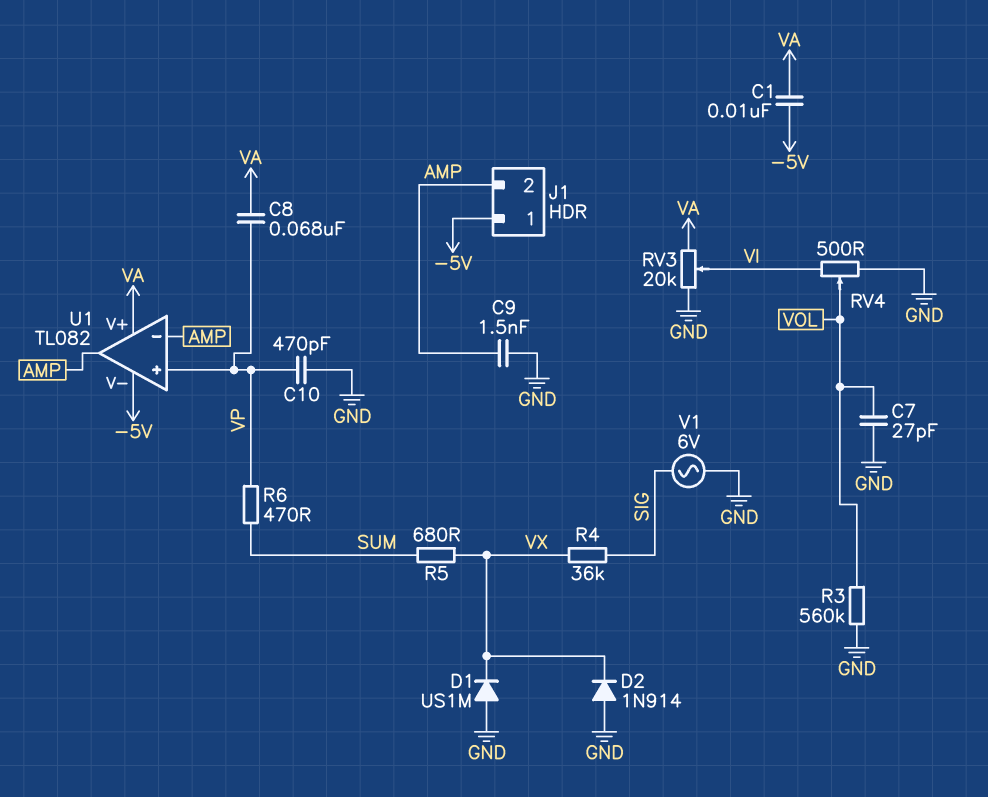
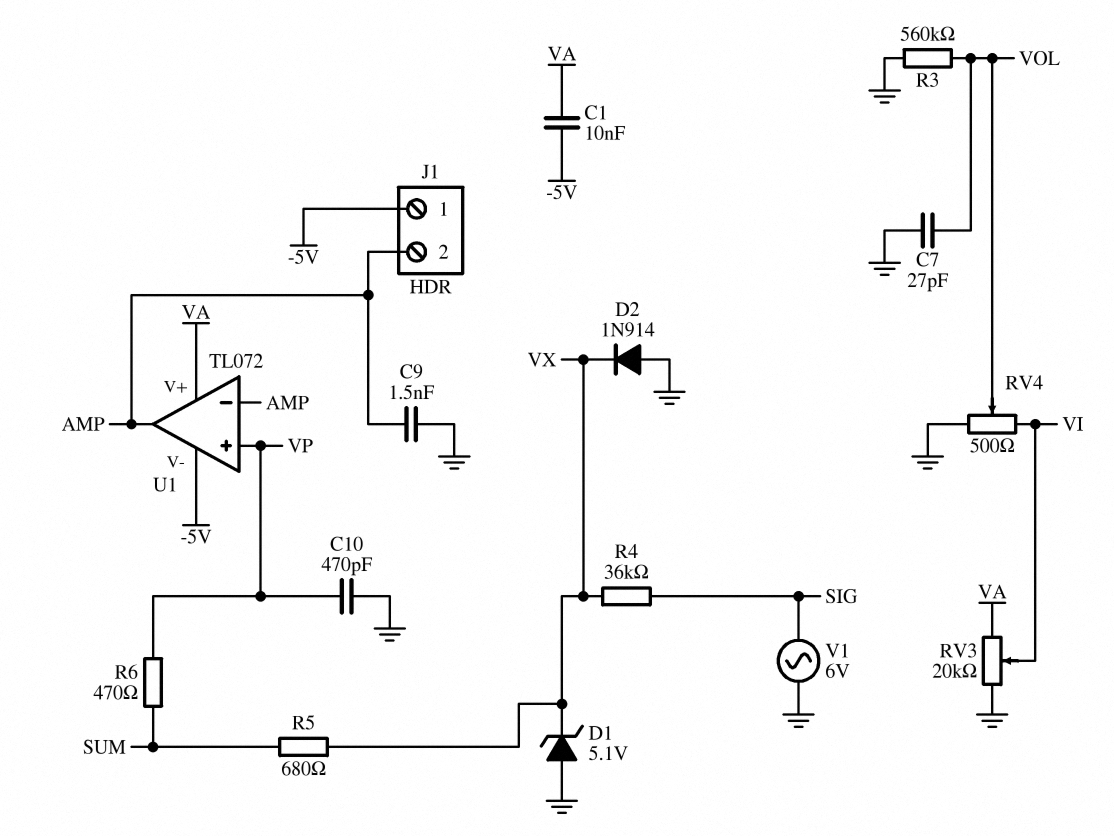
C8: 68nF (VA, VP) -> none
D1: diode US1M (A GND, K VX) -> zener 5.1V (A GND, K VX)
U1: TL082 -> TL072

